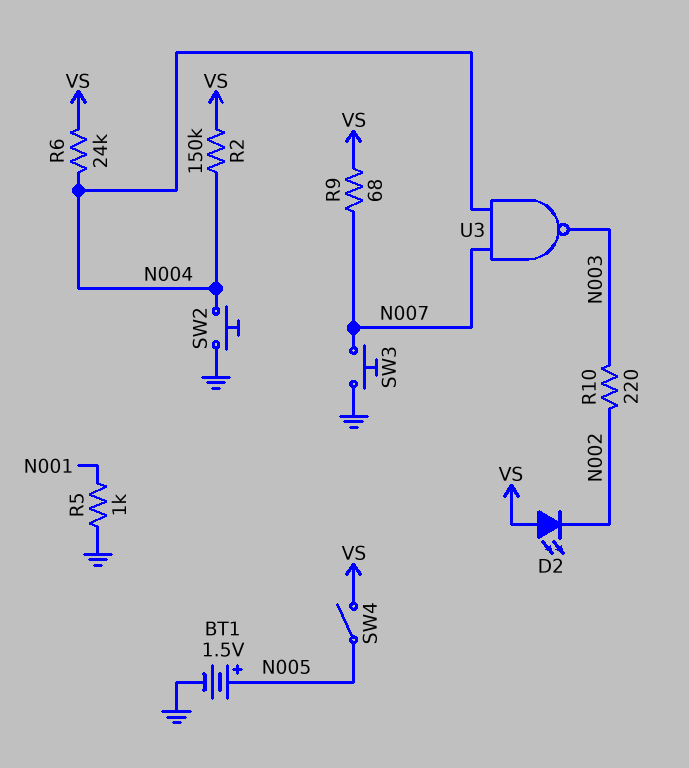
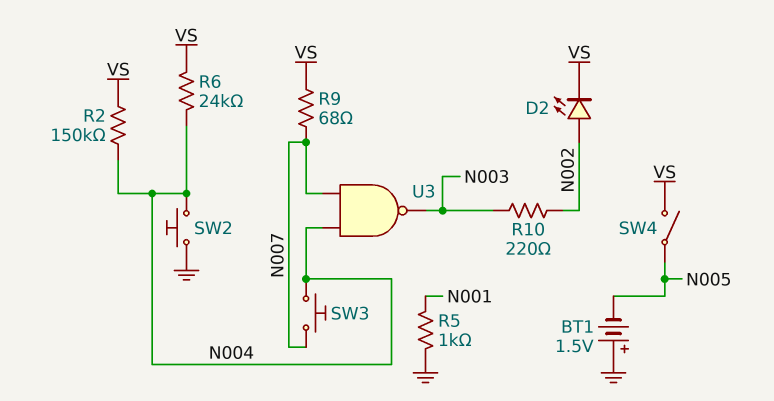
BT1: 1.5V (plus N005, minus GND) -> 1.5V (plus GND, minus N005)
D2: LED (A VS, K N002) -> LED (A N002, K VS)
SW3: button (GND, N007) -> button (N004, N007)

